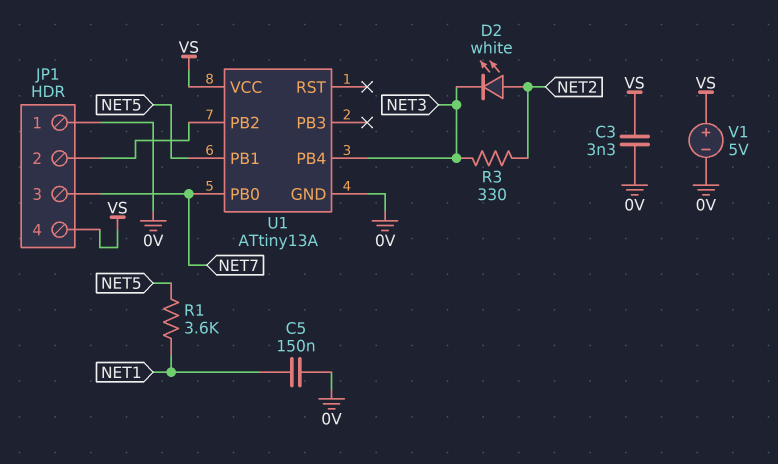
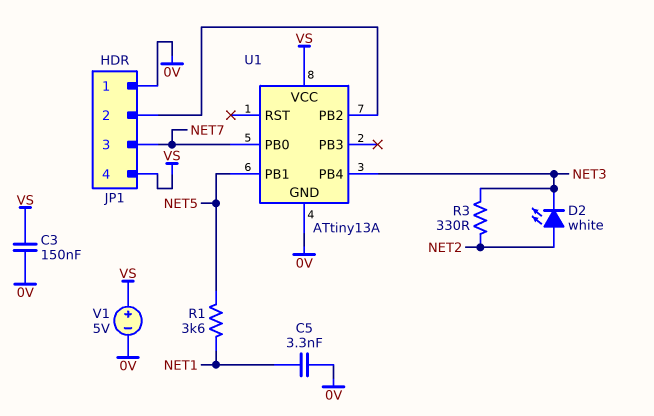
C3: 3.3nF (0V, VS) -> 150nF (0V, VS)
C5: 150nF (0V, NET1) -> 3.3nF (0V, NET1)

